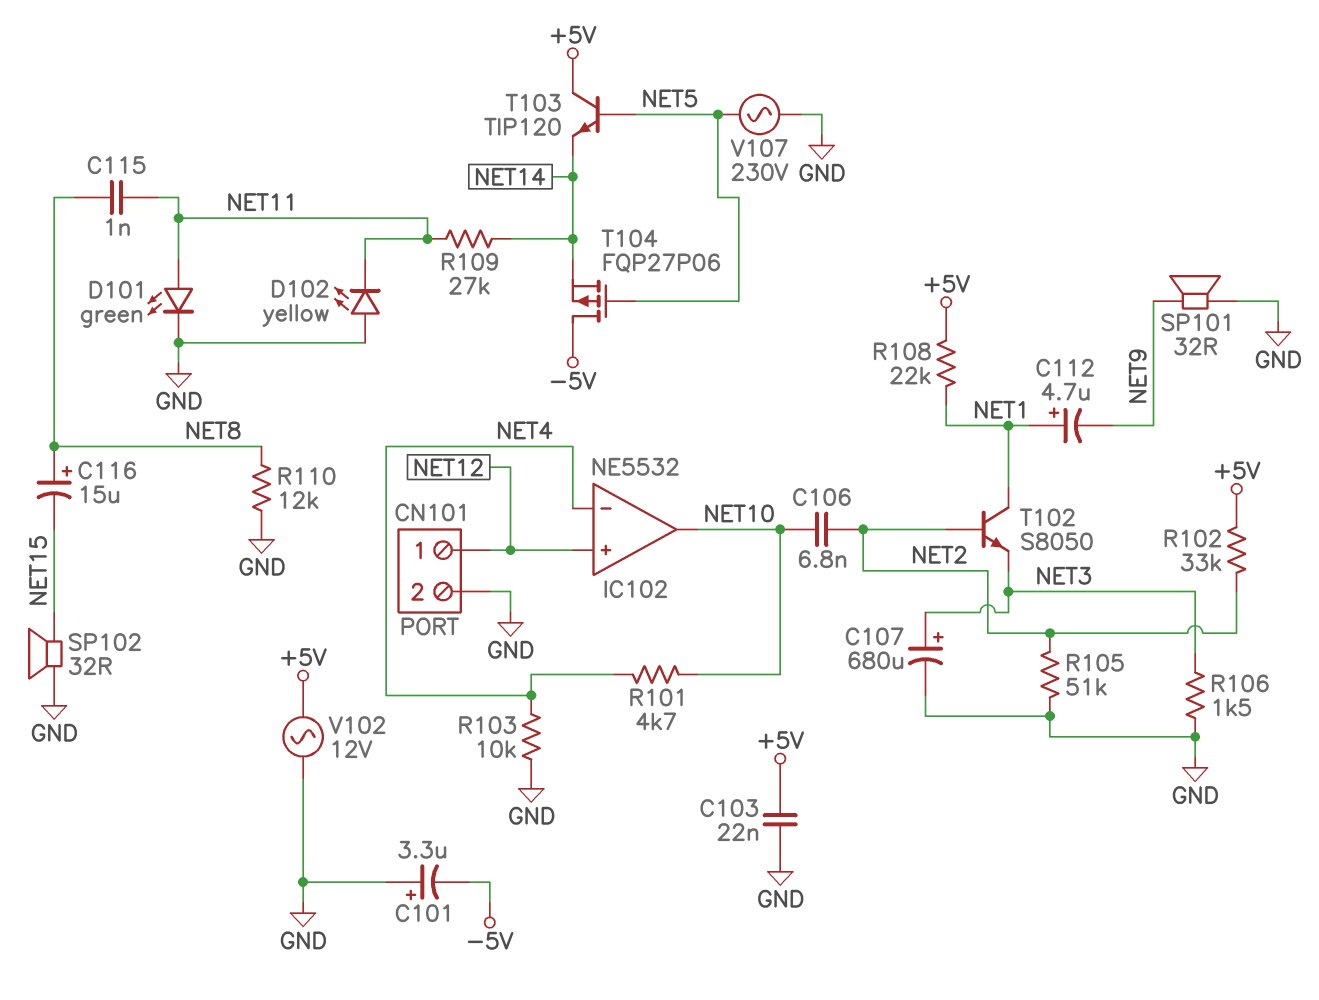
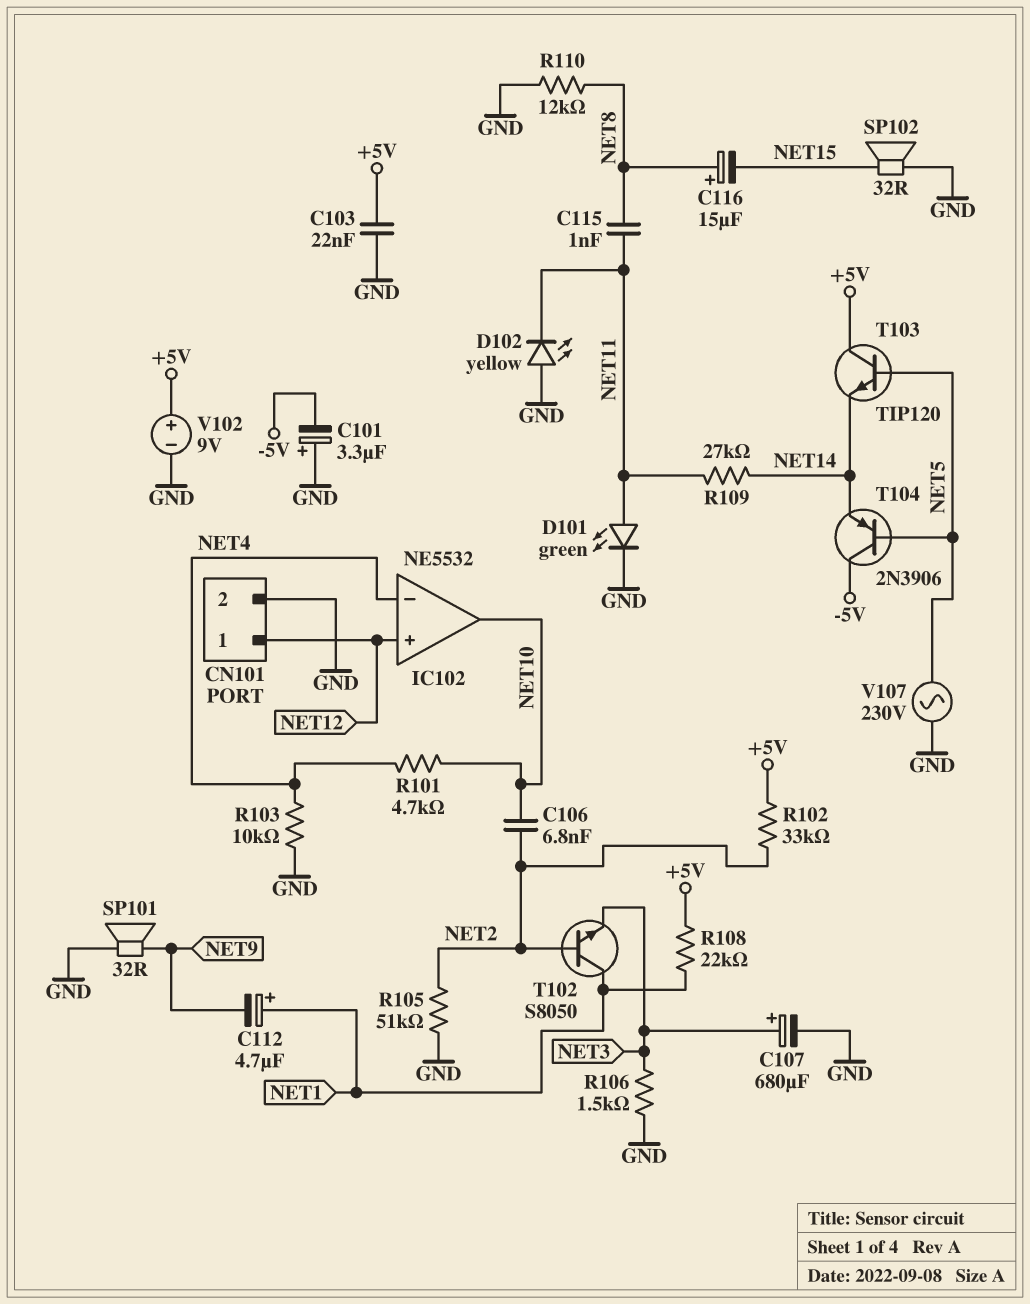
T104: PMOS FQP27P06 (G NET5, D -5V, S NET14) -> PNP 2N3906 (B NET5, C -5V, E NET14)
V102: AC 12V (+5V, GND) -> 9V (plus +5V, minus GND)

